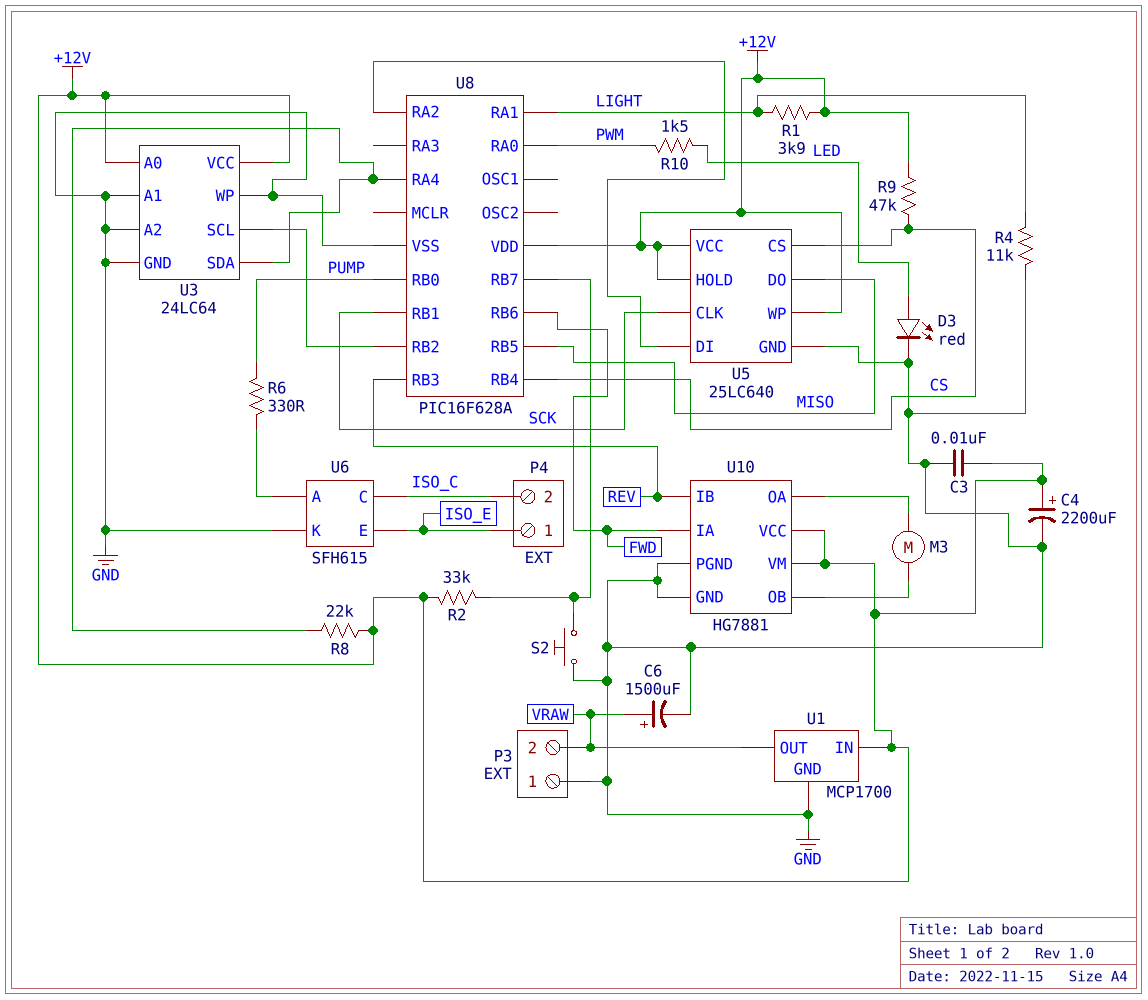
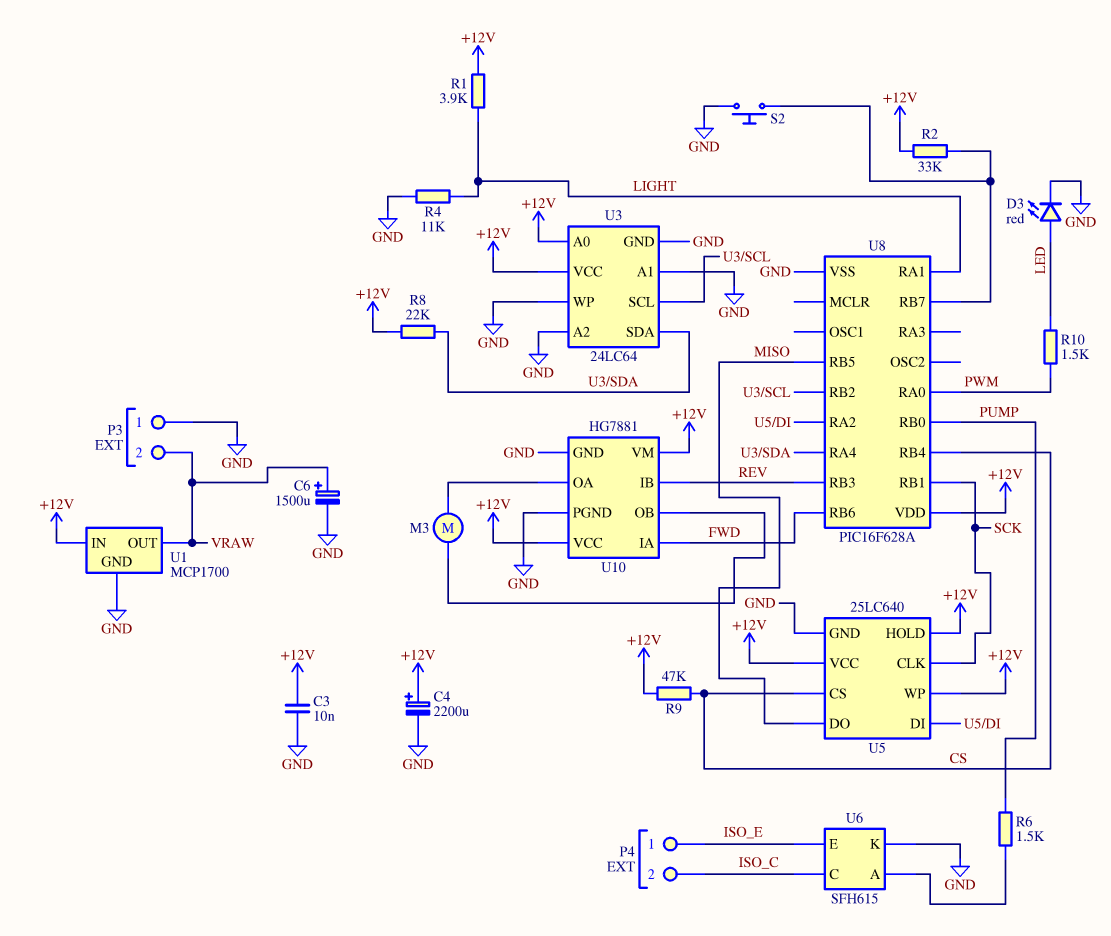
R6: 330 (PUMP, U6/A) -> 1.5k (PUMP, U6/A)

